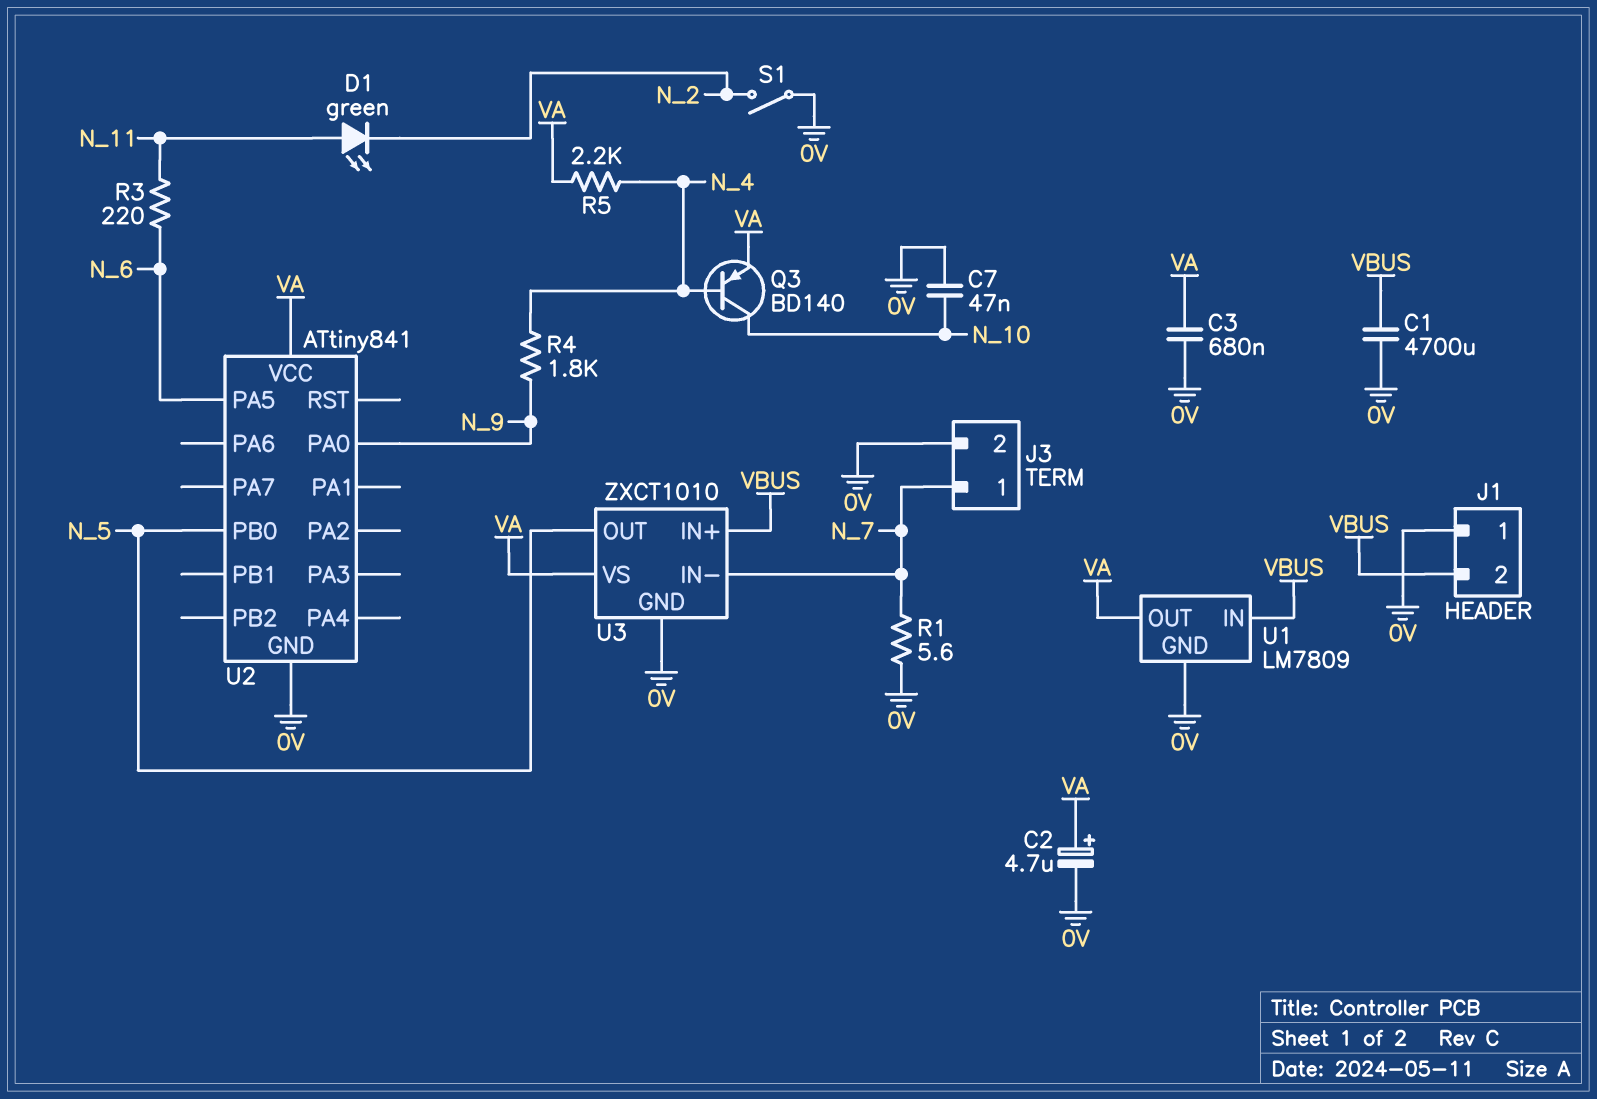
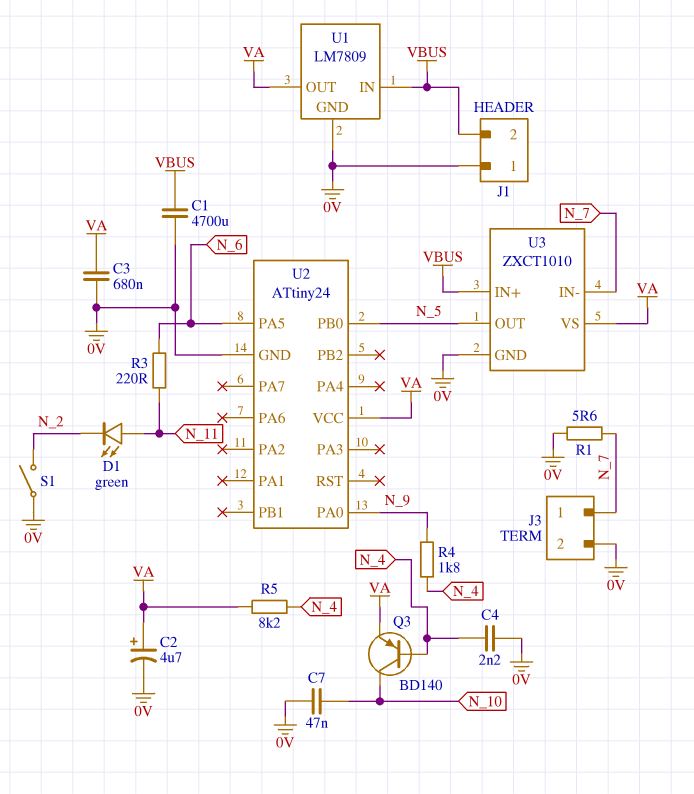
C4: none -> 2.2nF (0V, N_4)
R5: 2.2k (N_4, VA) -> 8.2k (N_4, VA)
U2: ATtiny841 -> ATtiny24

